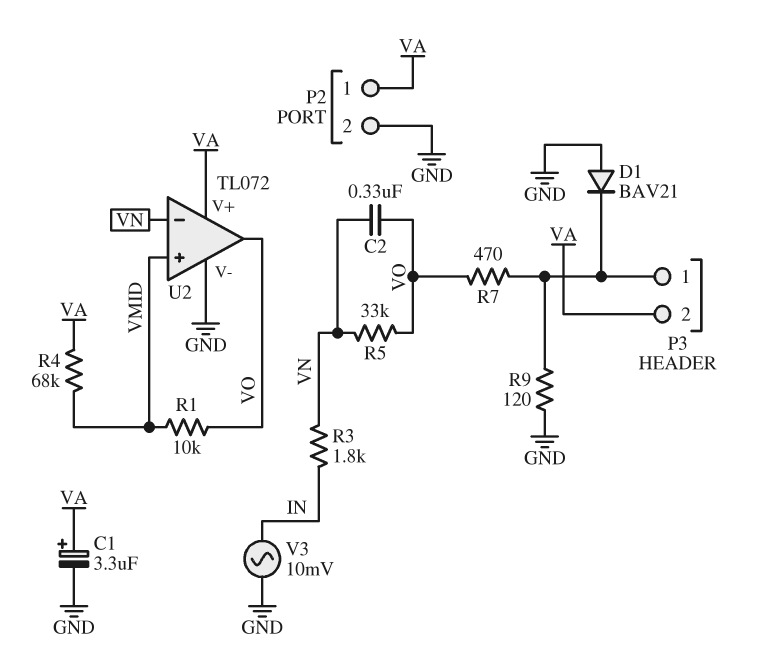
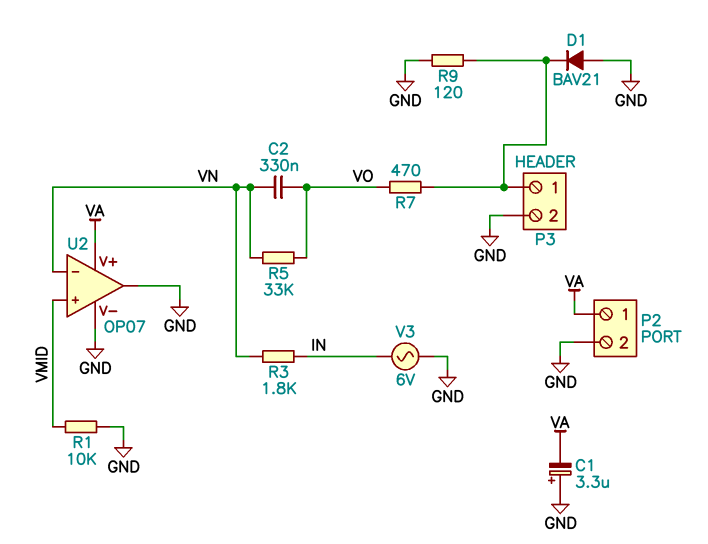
C1: 3.3uF (plus VA, minus GND) -> 3.3uF (plus GND, minus VA)
P3 pin 2: VA -> GND
R1: 10k (VMID, VO) -> 10k (GND, VMID)
R4: 68k (VA, VMID) -> none
U2: TL072 -> OP07
U2 pin out: VO -> GND
V3: AC 10mV (GND, IN) -> AC 6V (GND, IN)

